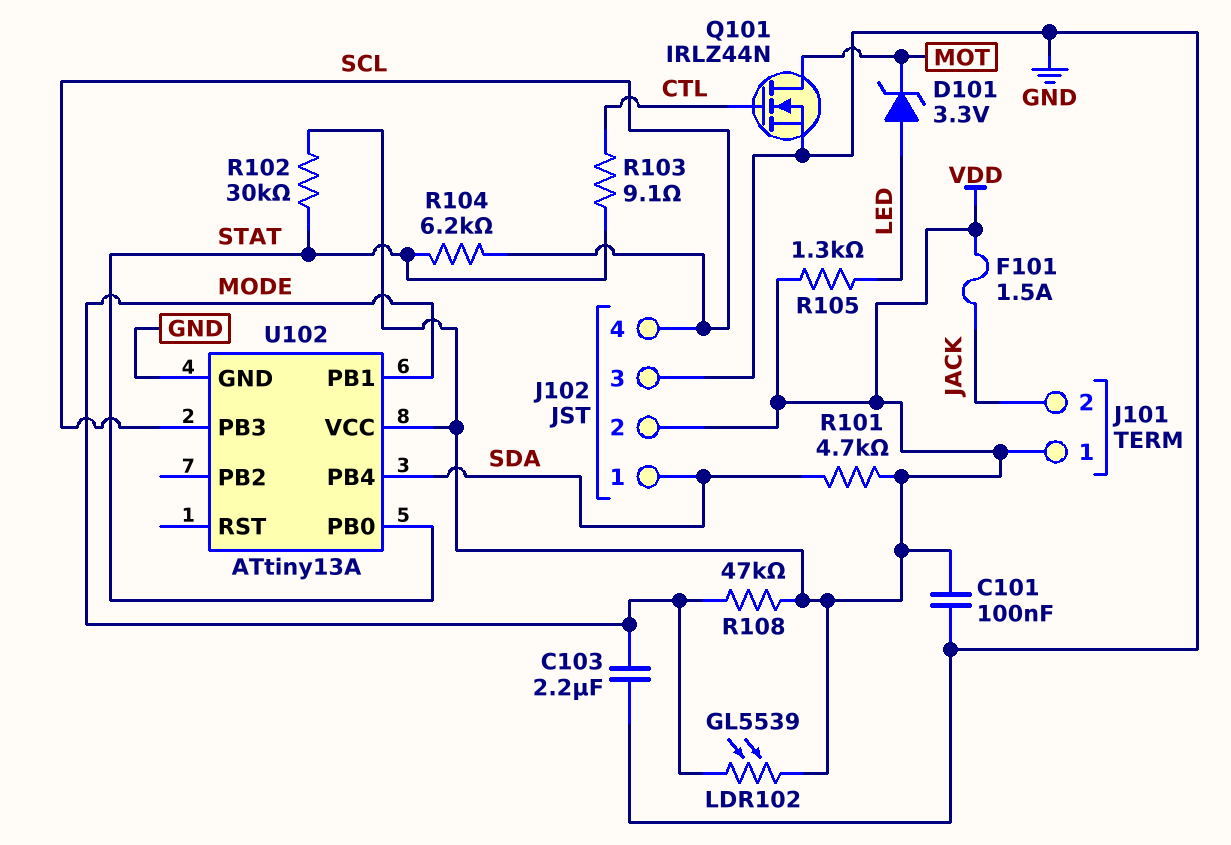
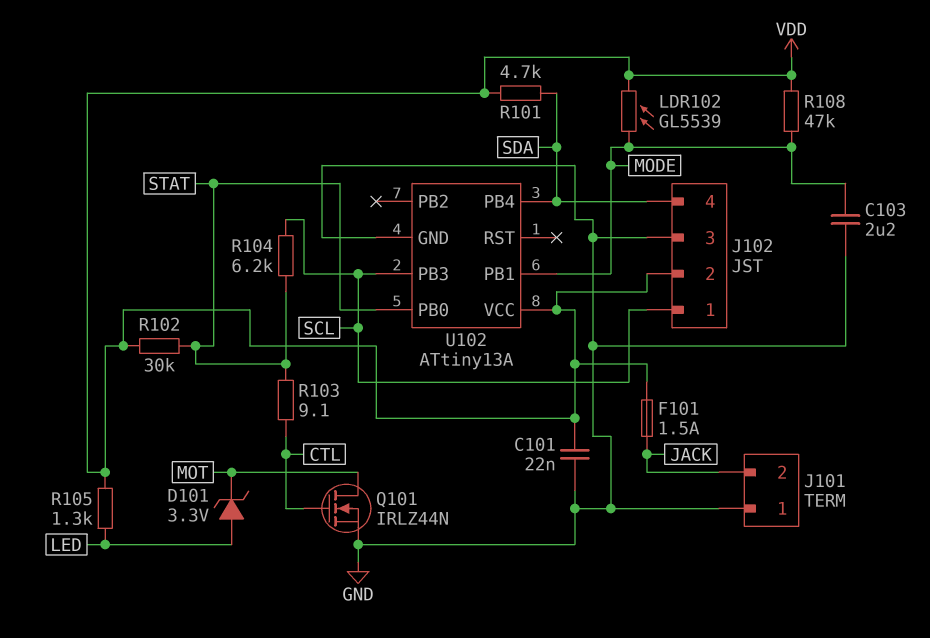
C101: 100nF (GND, VDD) -> 22nF (GND, VDD)
J101 pin 1: VDD -> GND
J102 pin 1: SDA -> SCL
J102 pin 4: SCL -> SDA

